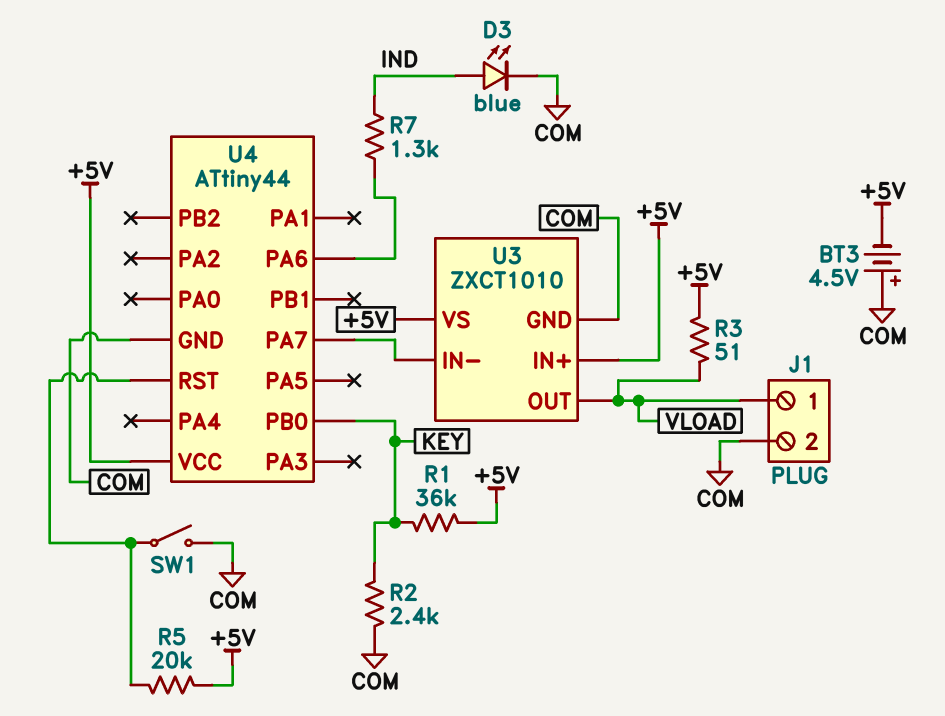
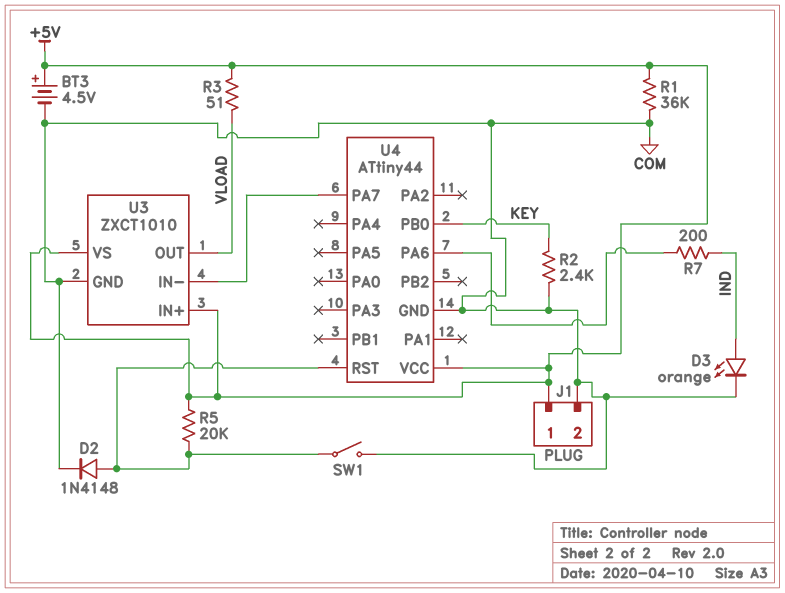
BT3: 4.5V (plus COM, minus +5V) -> 4.5V (plus +5V, minus COM)
D2: none -> diode 1N4148 (A U4/RST, K COM)
D3: LED blue (A IND, K COM) -> LED orange (A IND, K COM)
J1 pin 1: VLOAD -> +5V
R1: 36k (+5V, KEY) -> 36k (+5V, COM)
R7: 1.3k (IND, U4/PA6) -> 200 (IND, U4/PA6)

